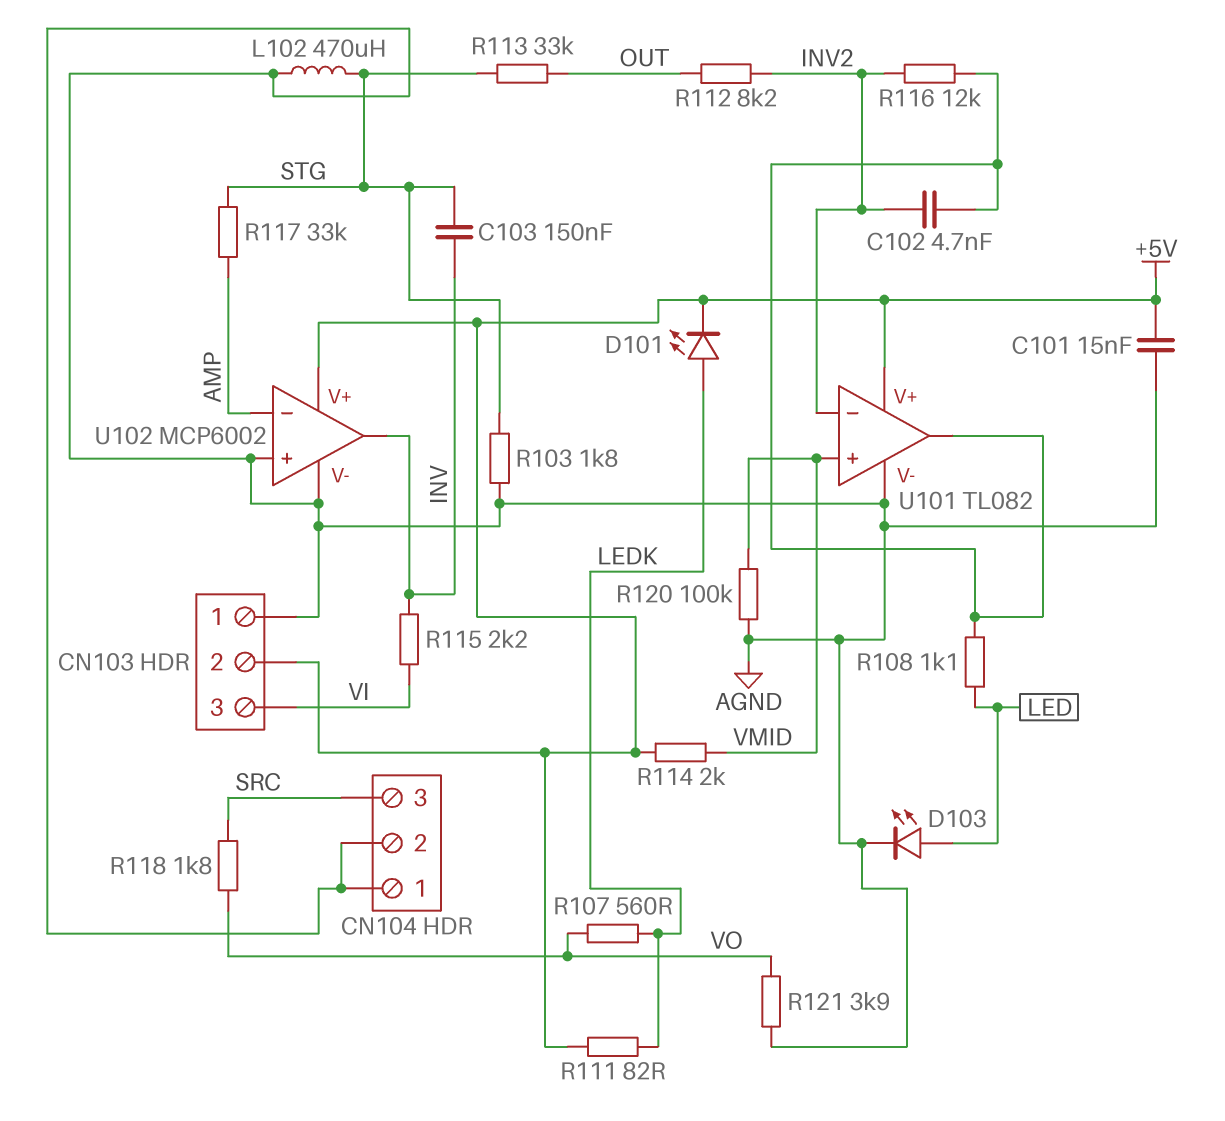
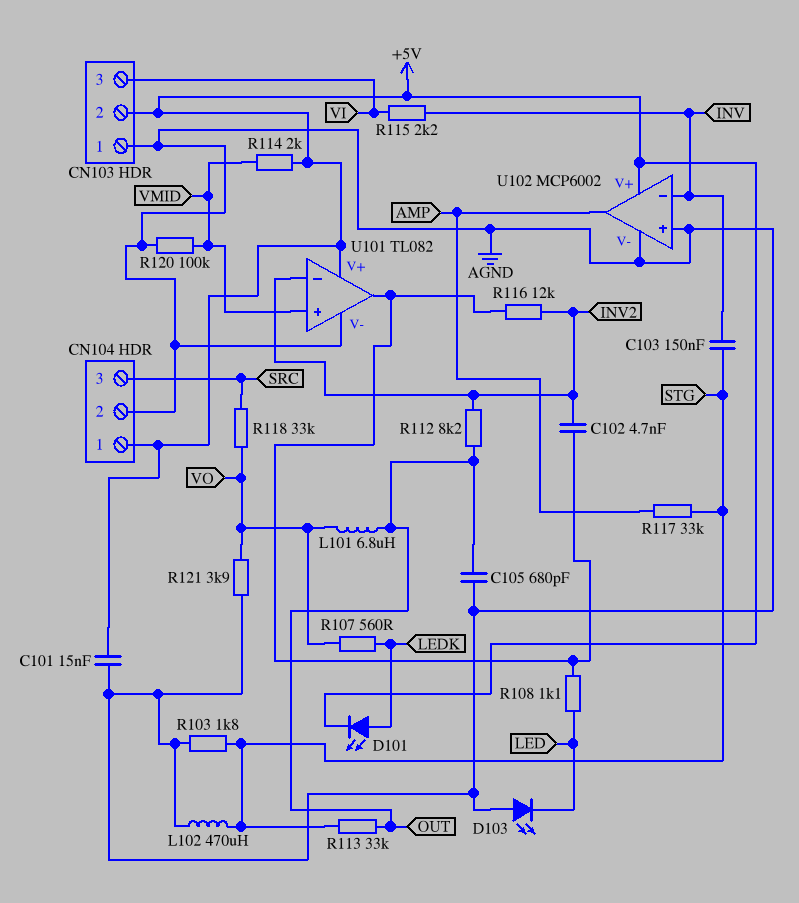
C105: none -> 680pF (AGND, OUT)
CN104 pin 1: AGND -> +5V
D103: LED (A LED, K AGND) -> LED (A AGND, K LED)
L101: none -> 6.8uH (OUT, VO)
R111: 82 (+5V, LEDK) -> none
R118: 1.8k (SRC, VO) -> 33k (SRC, VO)
U102 pin in-: AMP -> INV
U102 pin out: INV -> AMP

